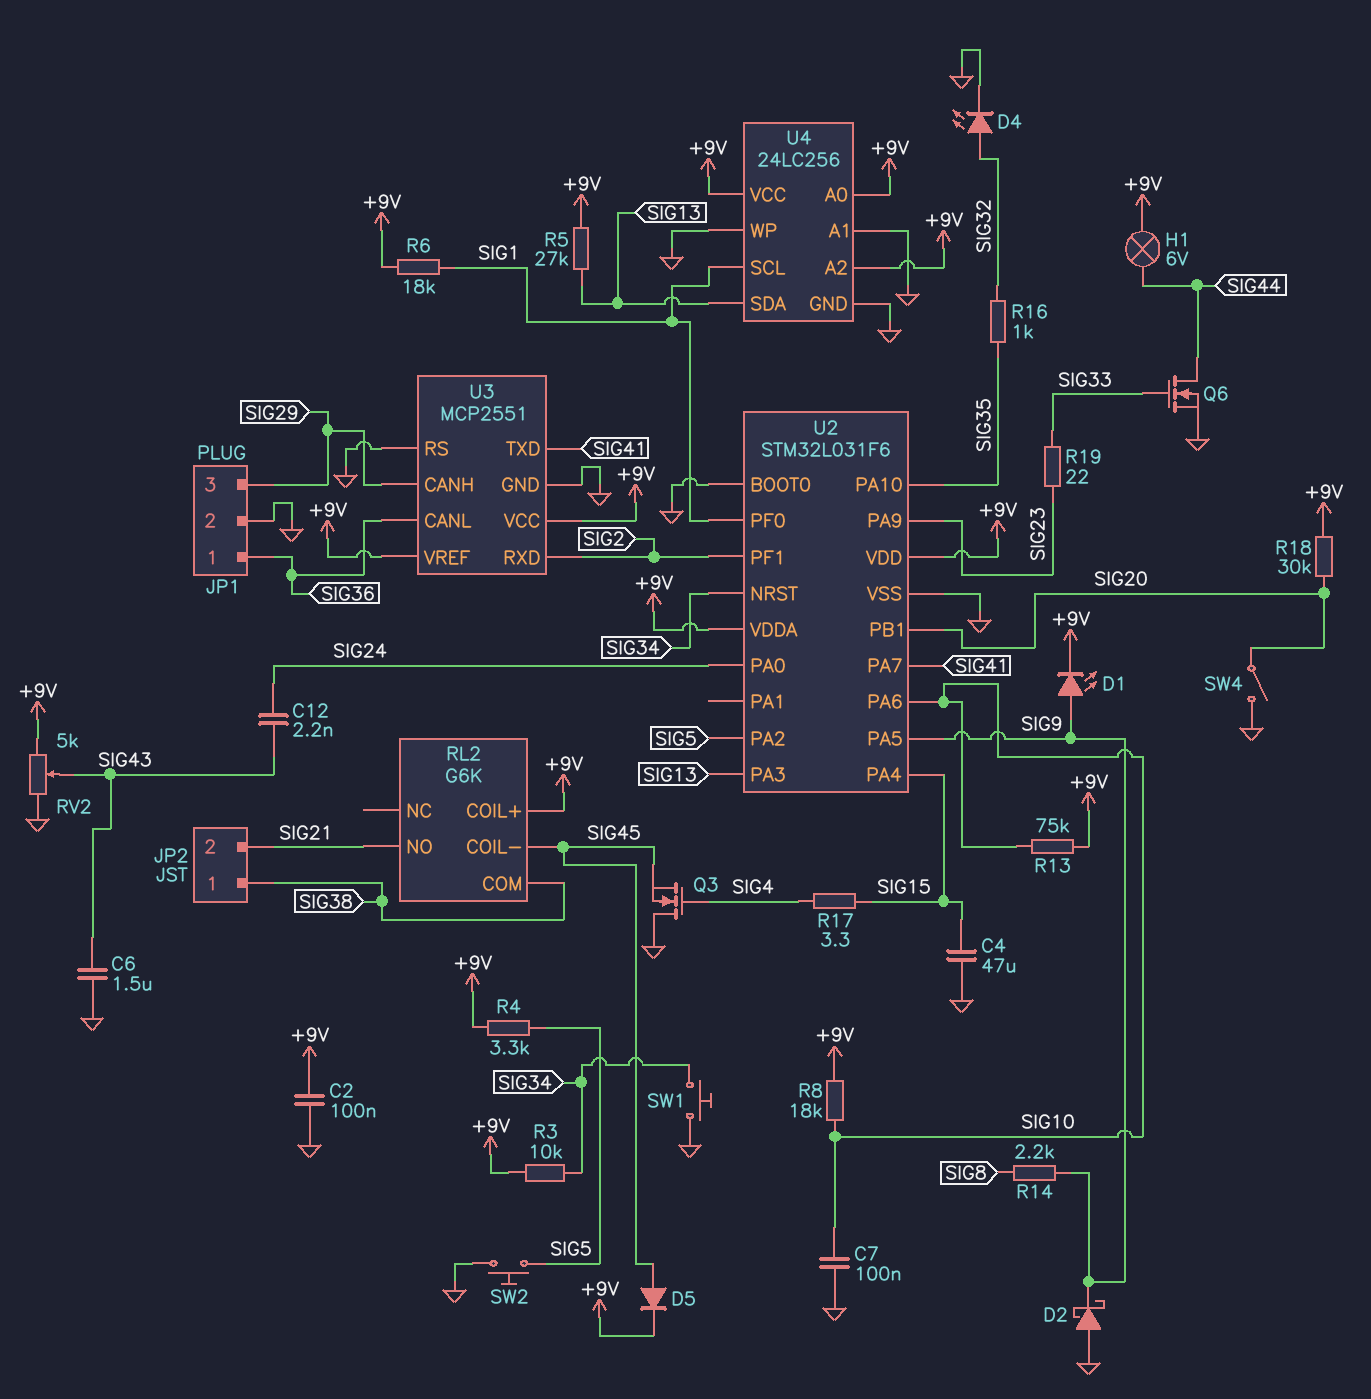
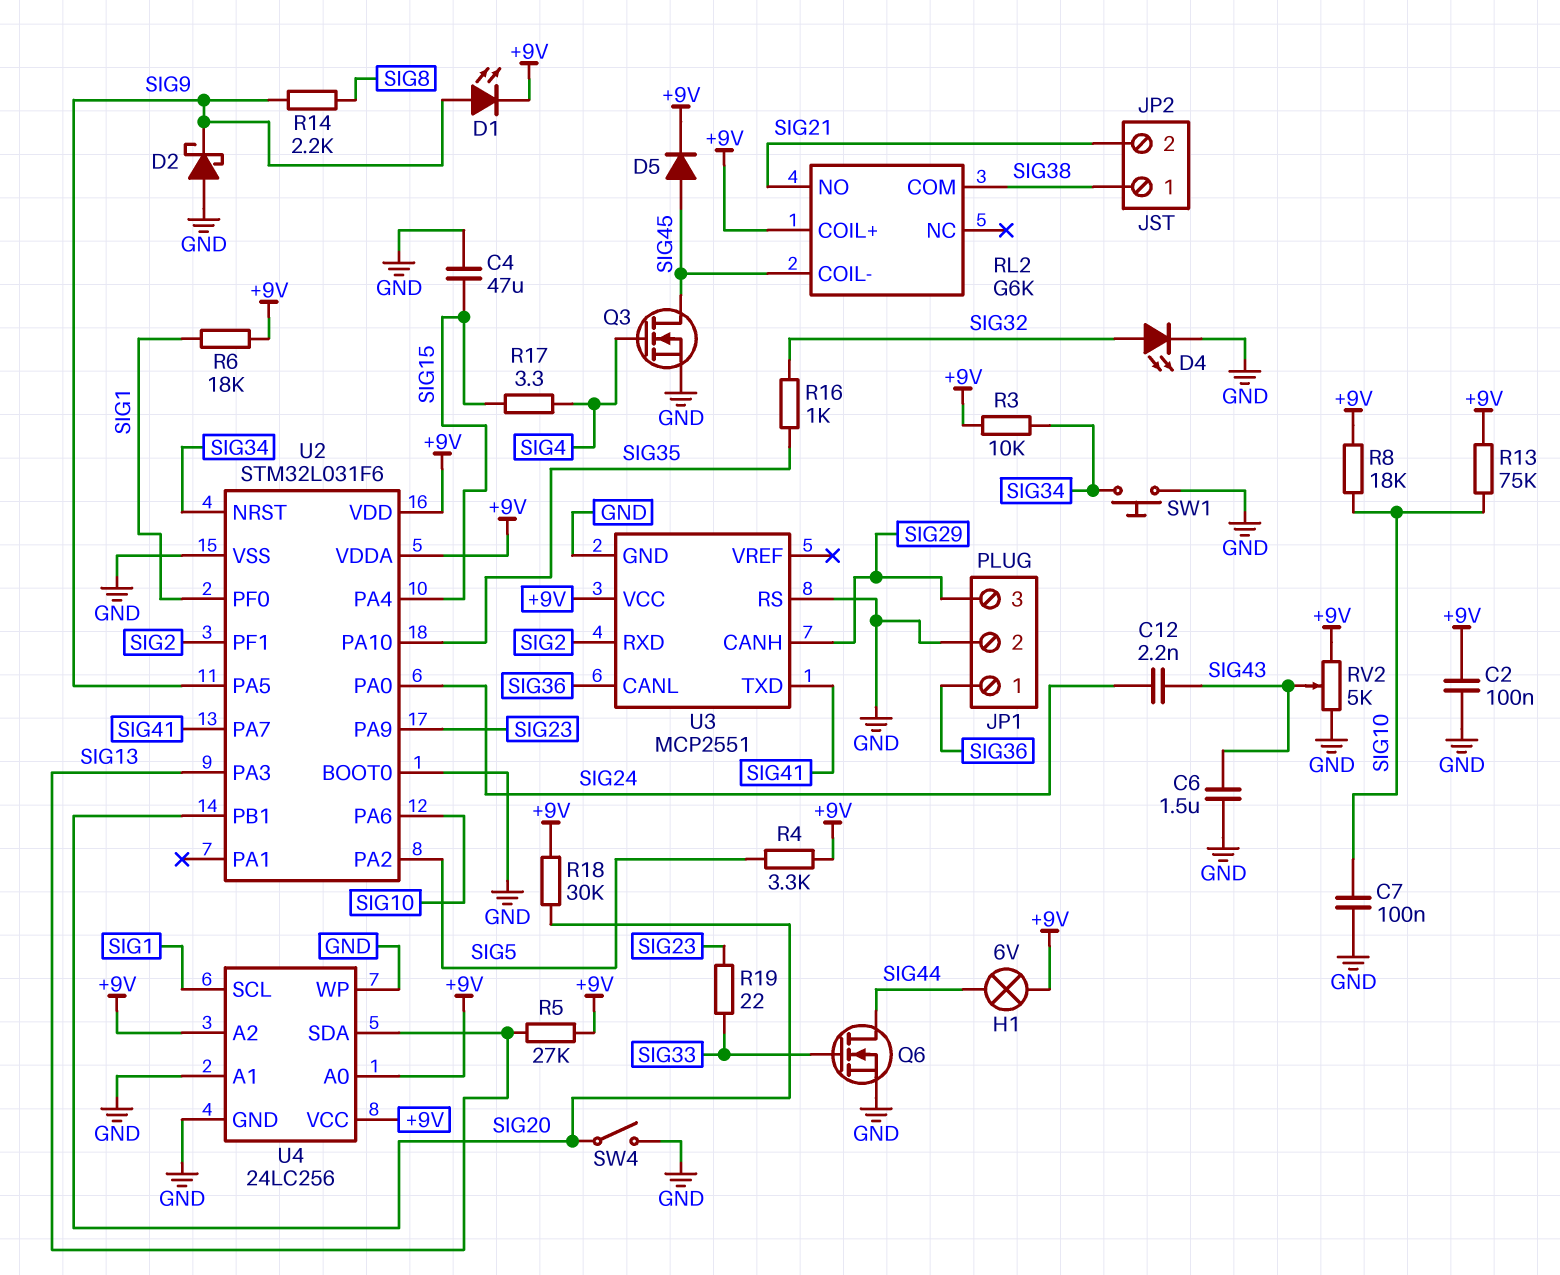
Q3: NMOS (G SIG4, D GND, S SIG45) -> NMOS (G SIG4, D SIG45, S GND)
SW2: button (GND, SIG5) -> none
U3 pin VREF: +9V -> none

